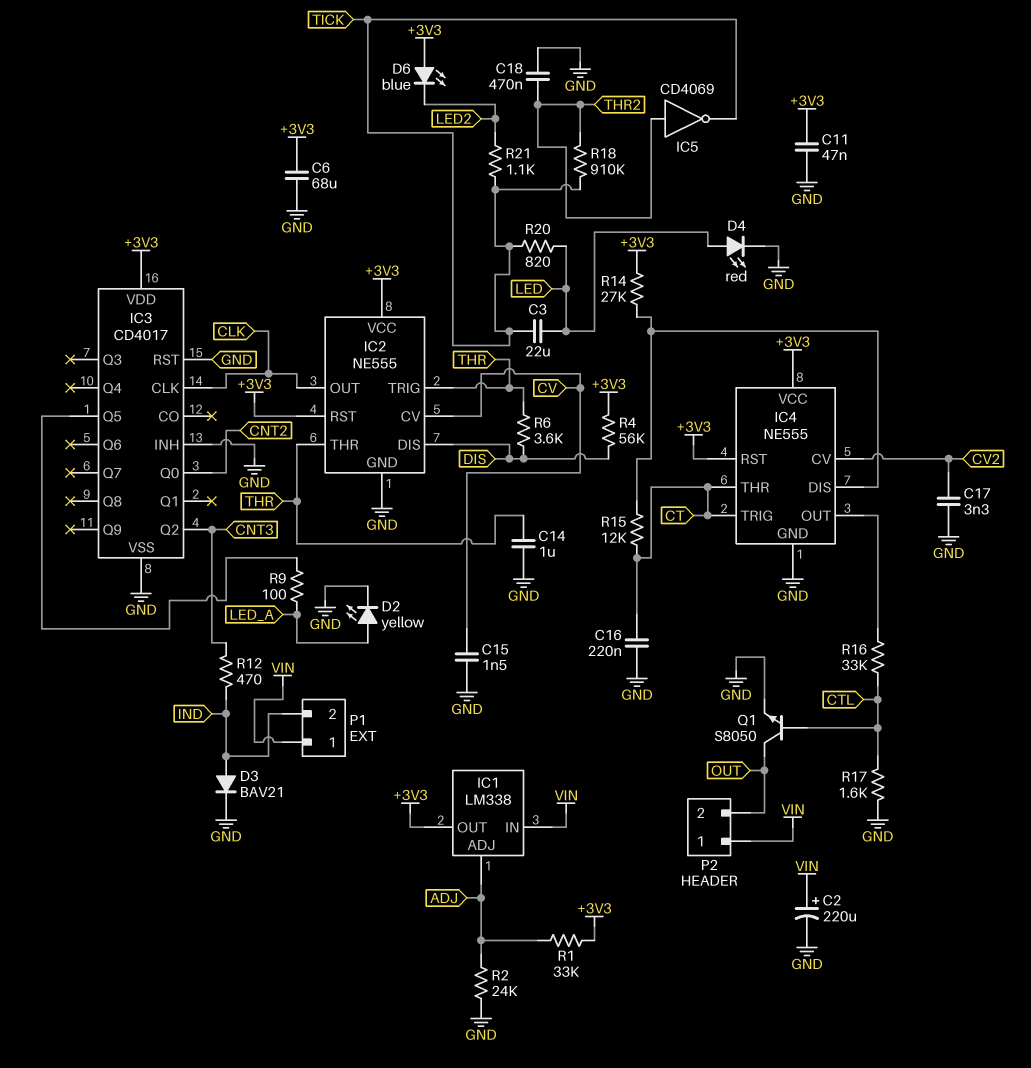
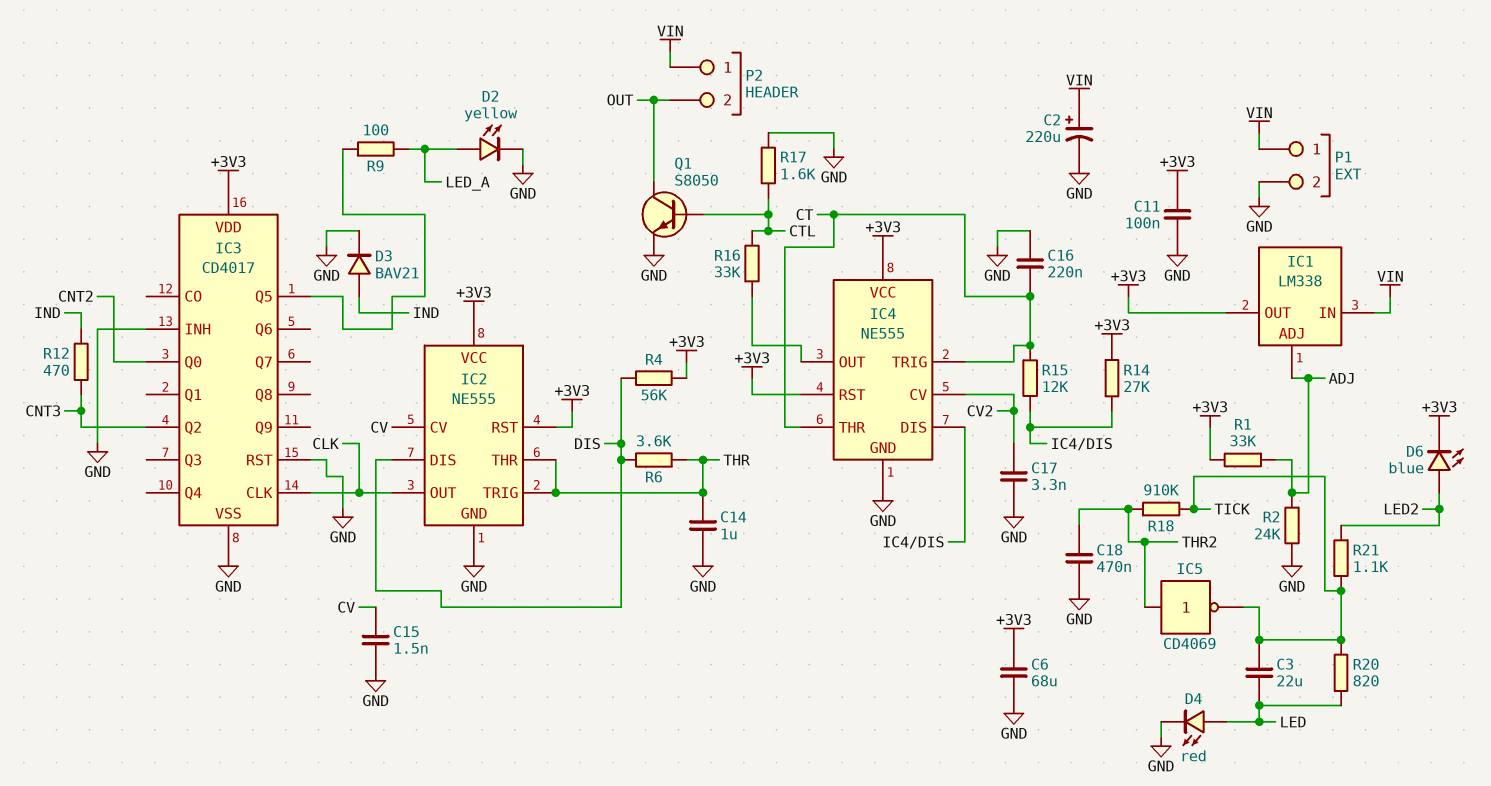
C11: 47nF (+3V3, GND) -> 100nF (+3V3, GND)
D6: LED blue (A +3V3, K LED2) -> LED blue (A LED2, K +3V3)
P1 pin 2: IND -> GND

